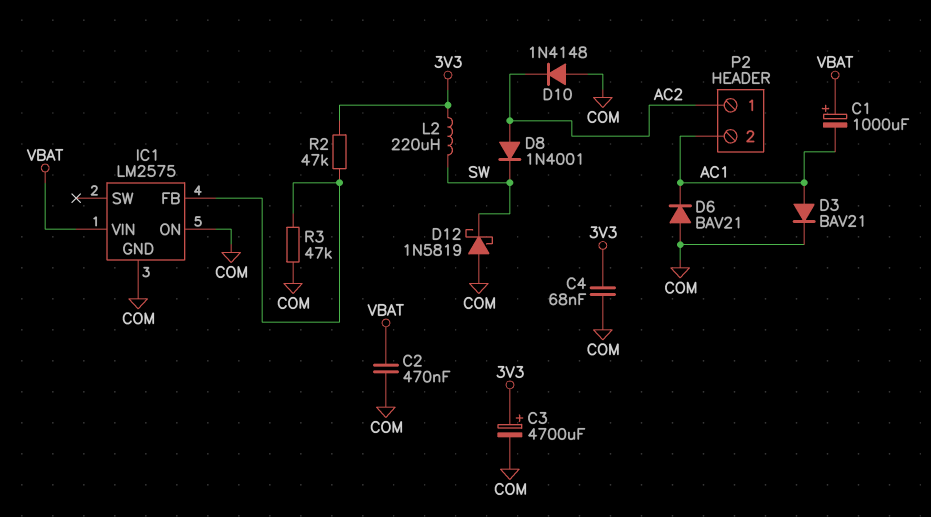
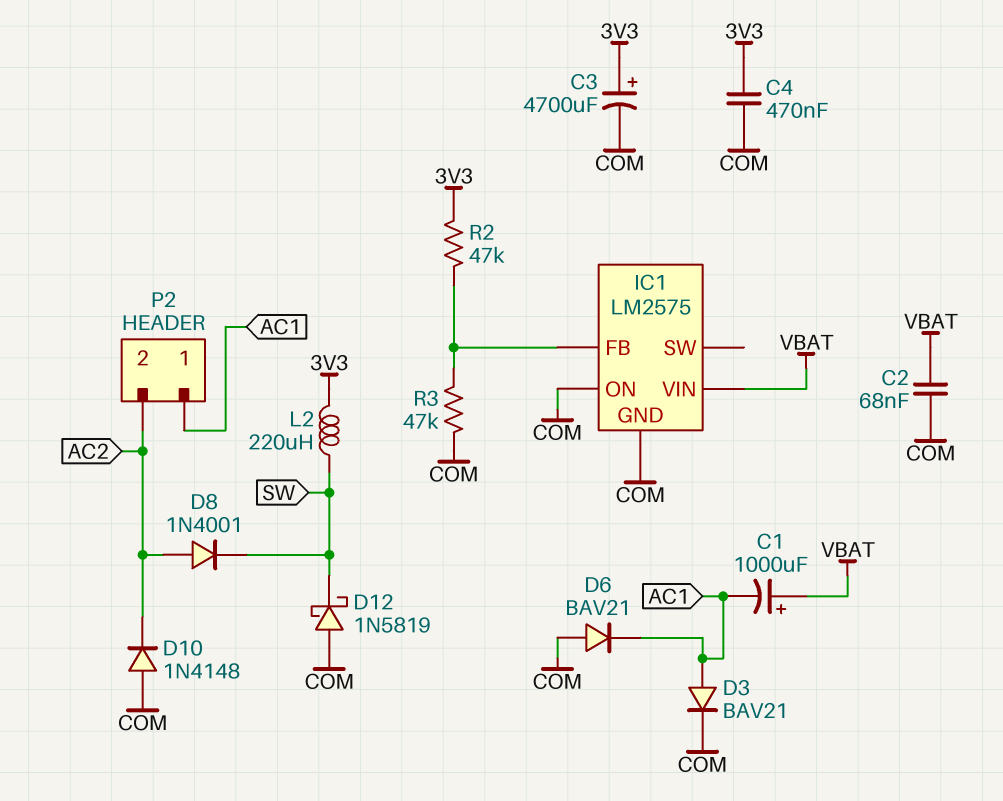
C2: 470nF (COM, VBAT) -> 68nF (COM, VBAT)
C4: 68nF (3V3, COM) -> 470nF (3V3, COM)
P2 pin 1: AC2 -> AC1
P2 pin 2: AC1 -> AC2

